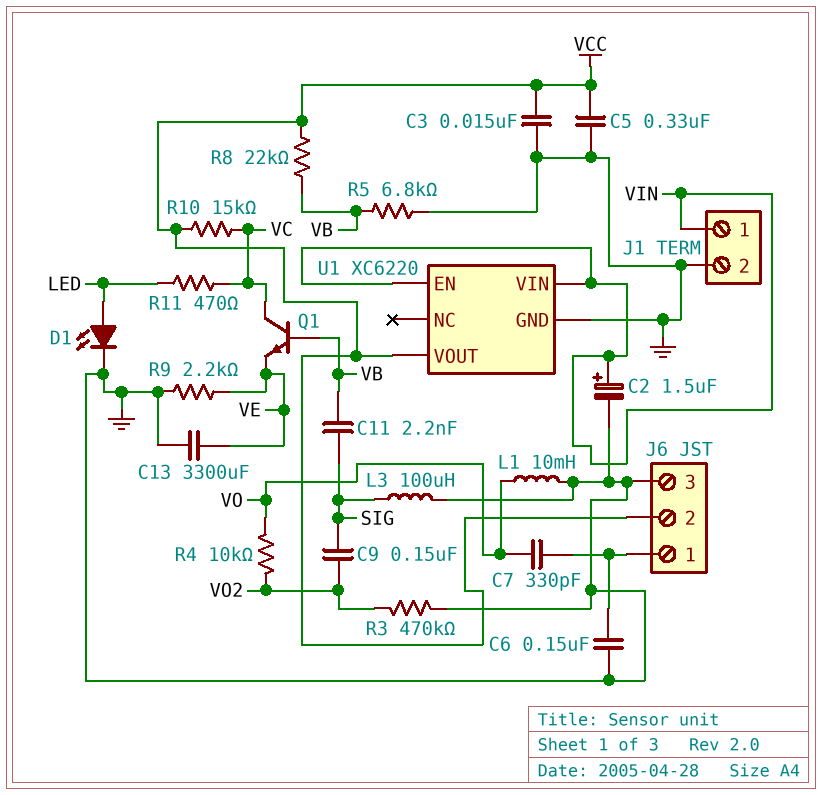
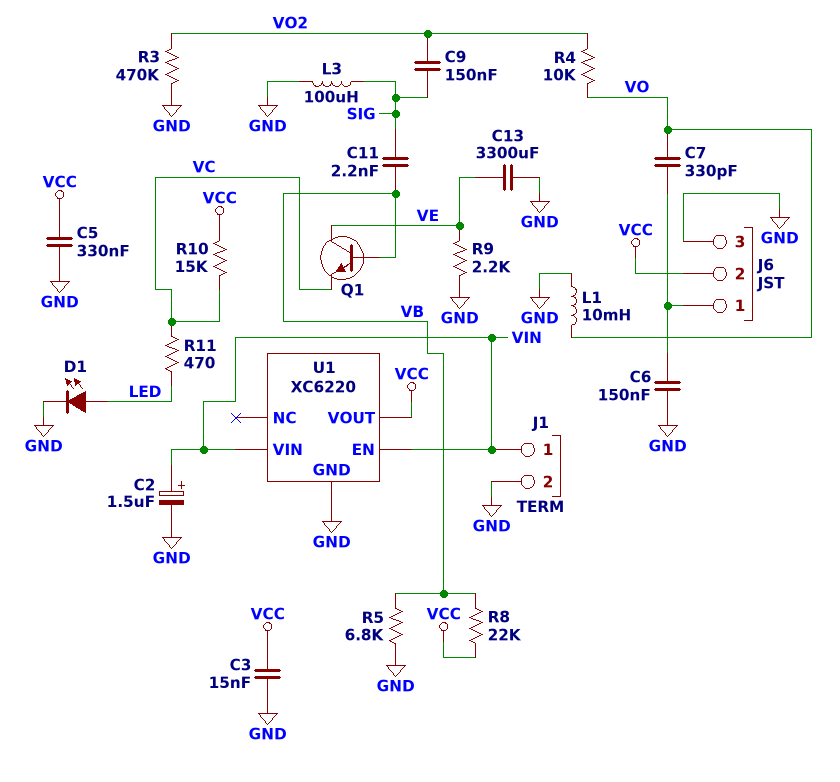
Q1: NPN (B VB, C VC, E VE) -> NPN (B VB, C VE, E VC)

